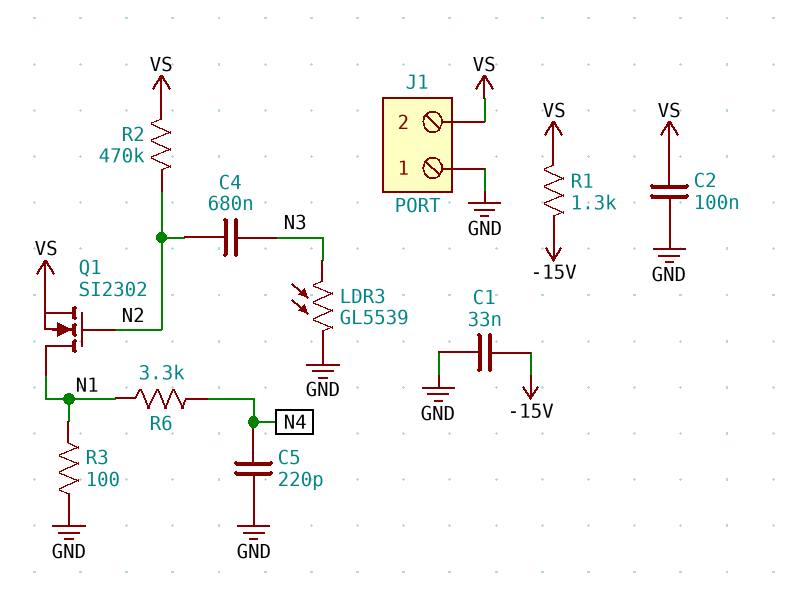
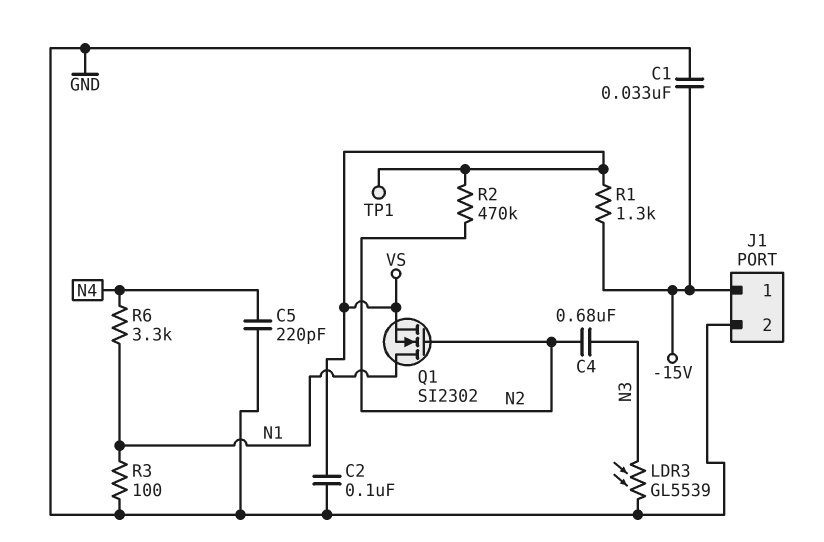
J1 pin 1: GND -> -15V
J1 pin 2: VS -> GND
TP1: none -> test point (VS)

